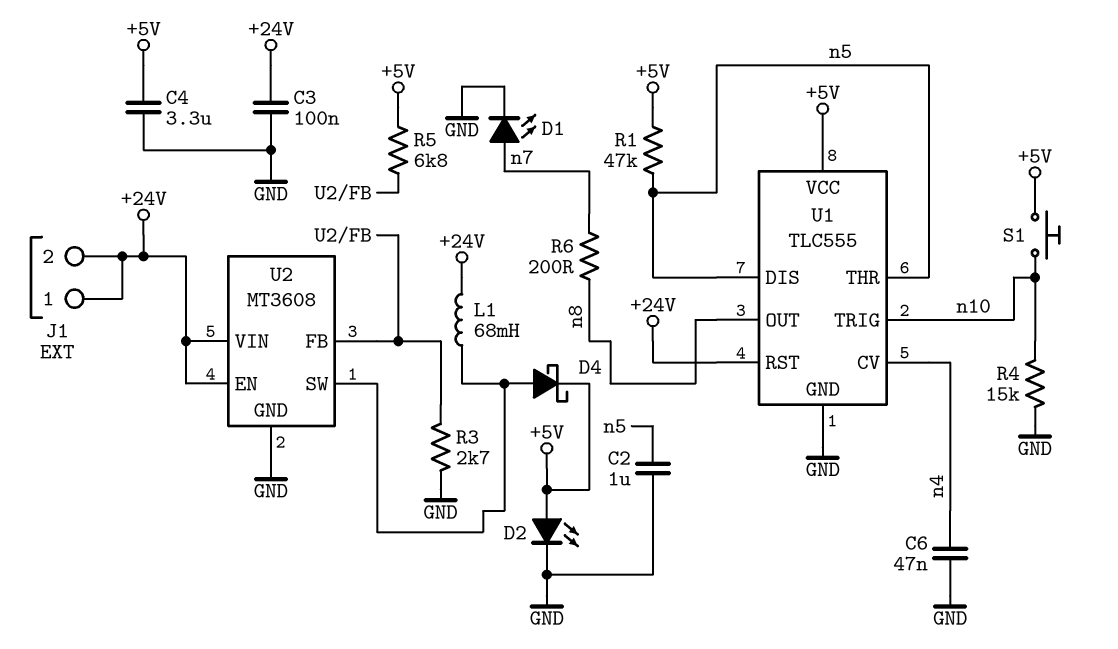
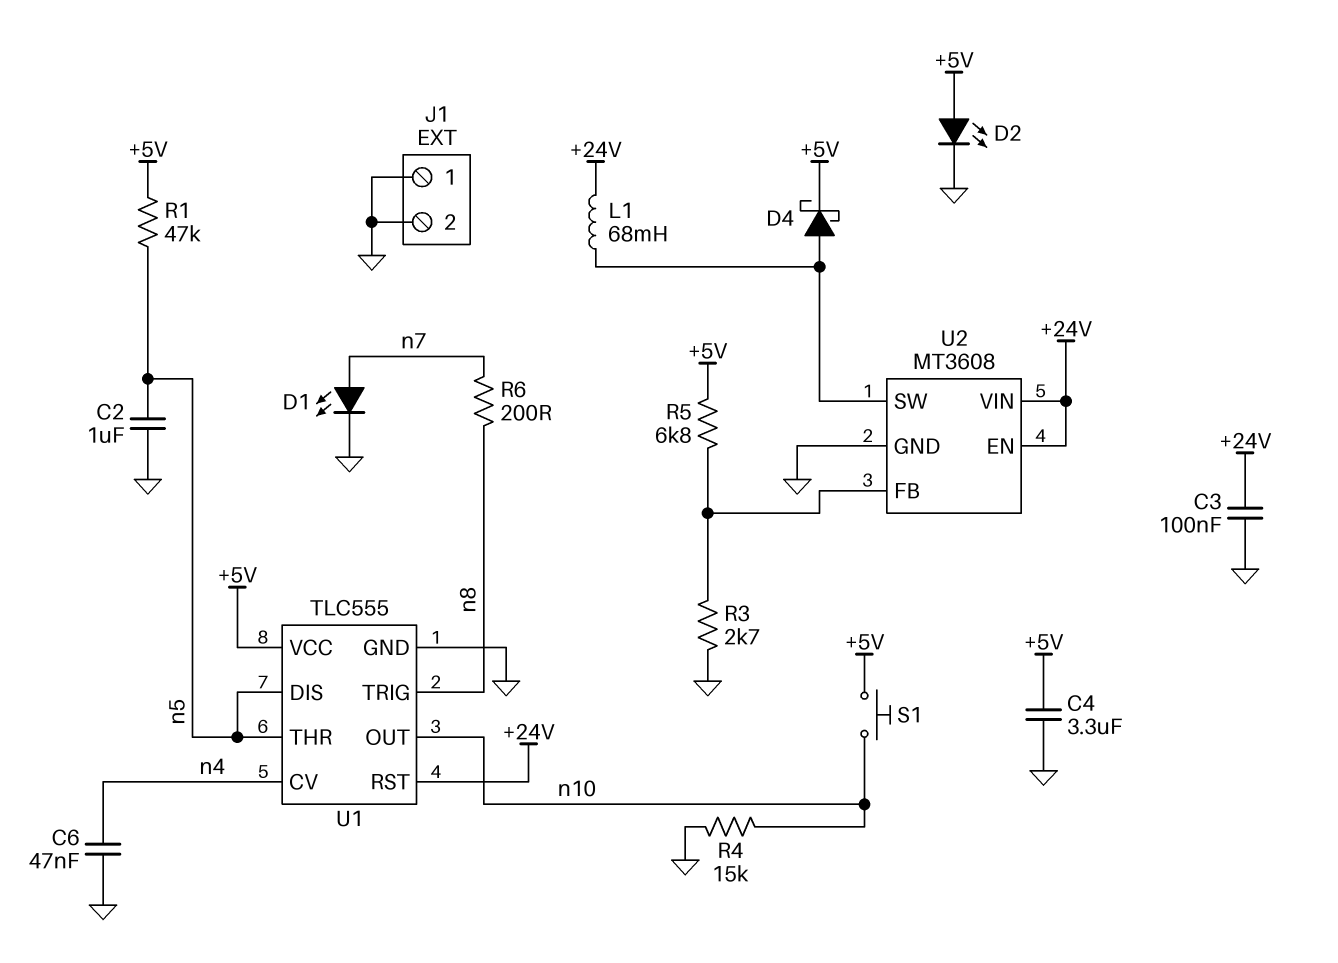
J1 pin 1: +24V -> GND
J1 pin 2: +24V -> GND
U1 pin OUT: n8 -> n10
U1 pin TRIG: n10 -> n8

